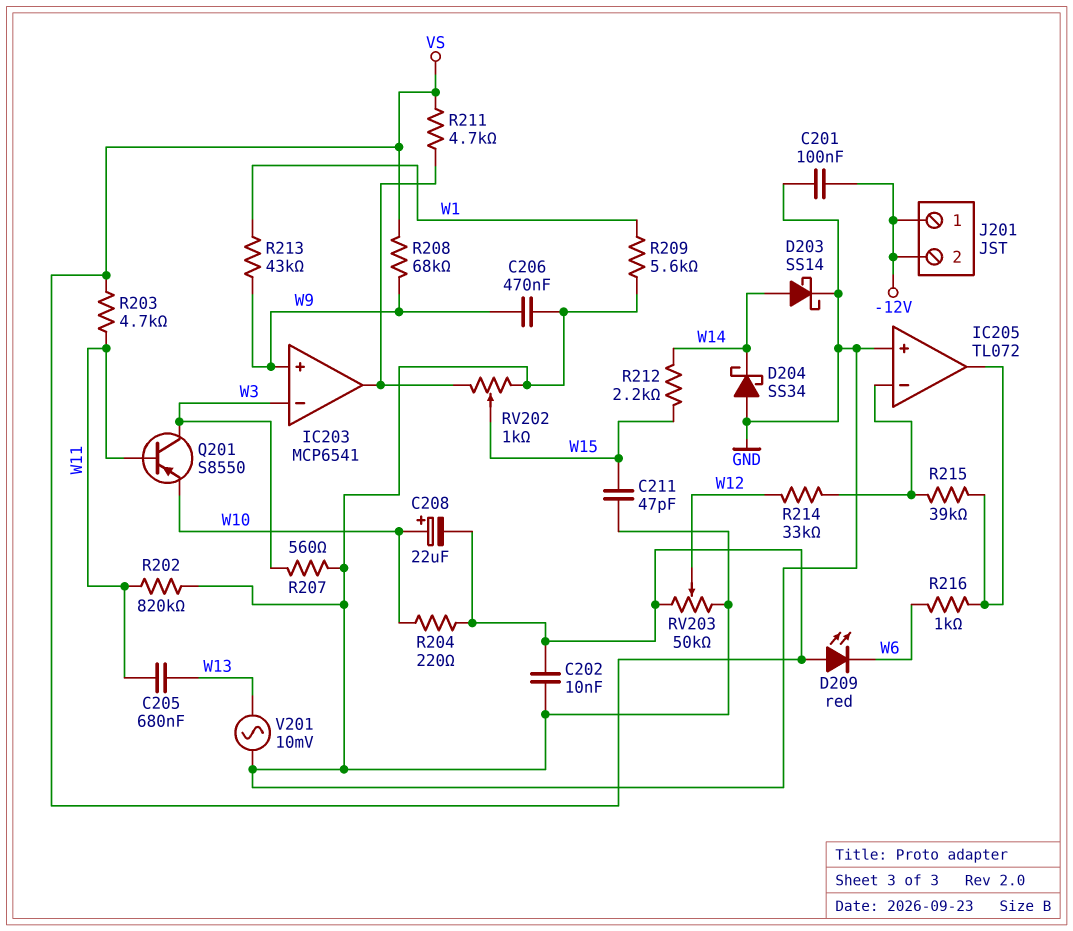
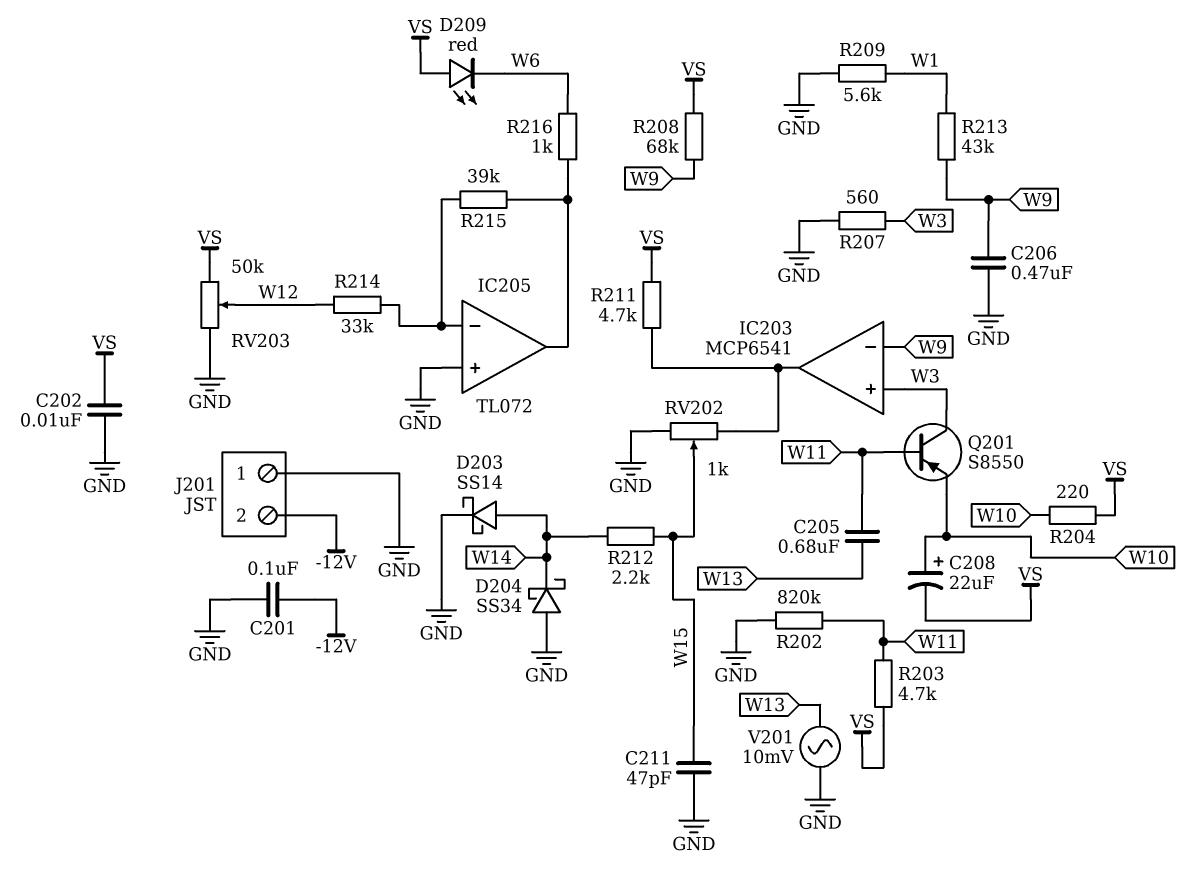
IC203 pin in+: W9 -> W3
IC203 pin in-: W3 -> W9
J201 pin 1: -12V -> GND

